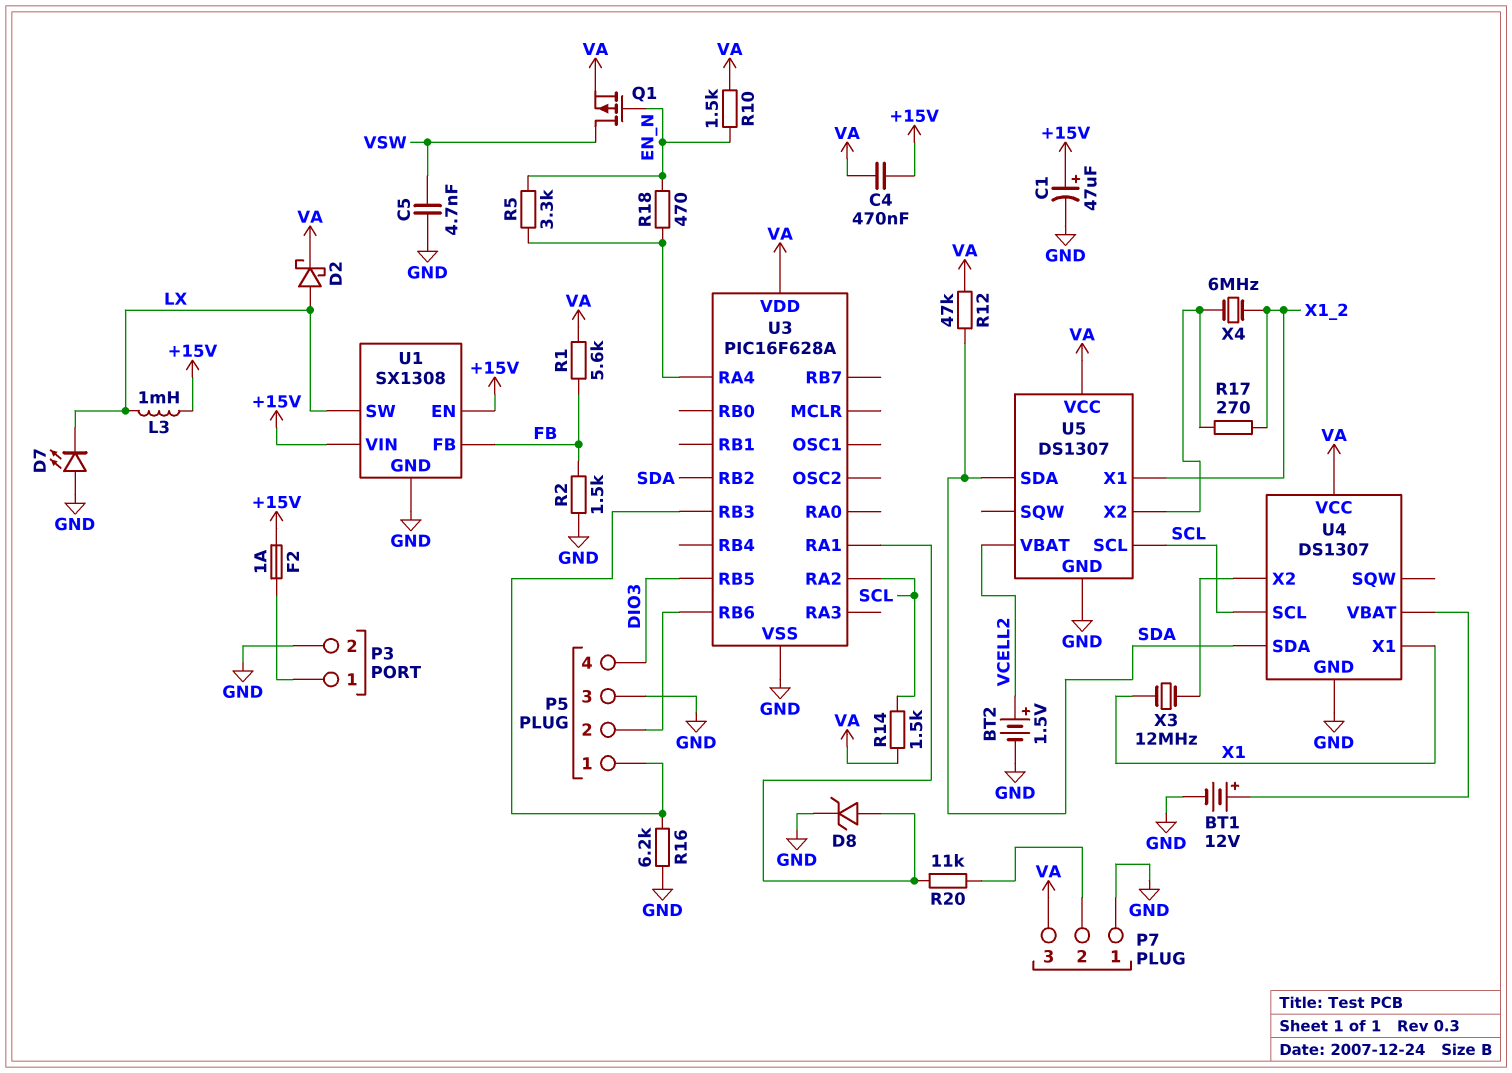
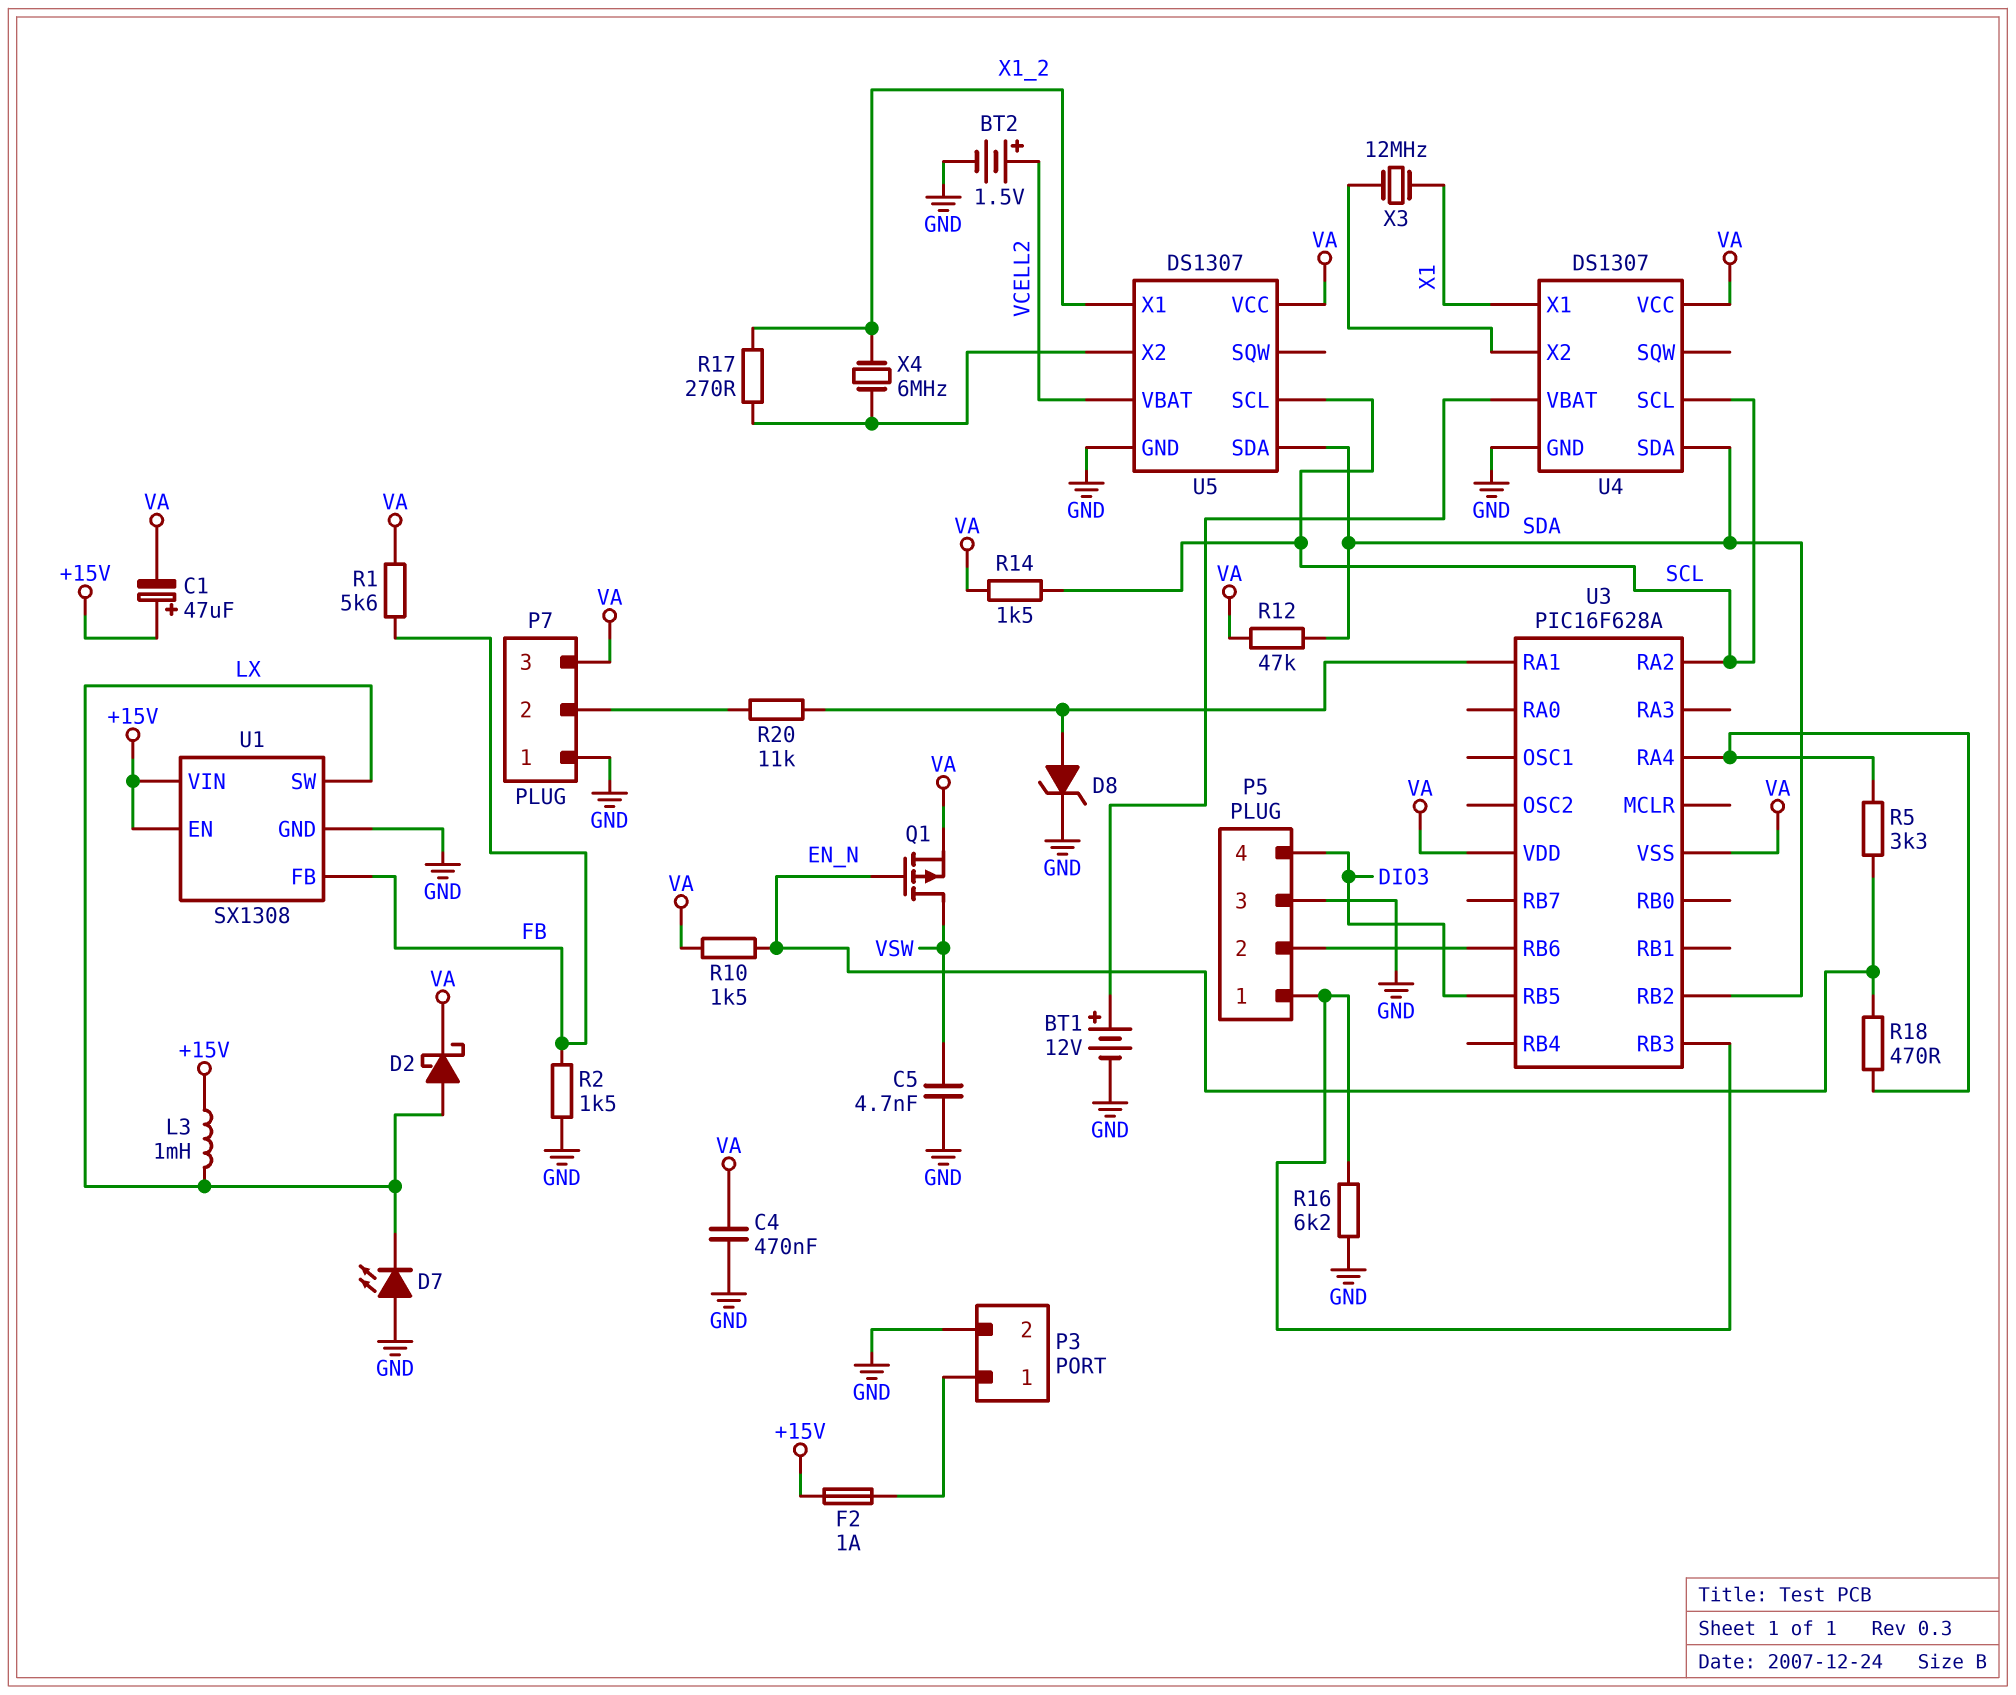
C1: 47uF (plus +15V, minus GND) -> 47uF (plus +15V, minus VA)
C4: 470nF (+15V, VA) -> 470nF (GND, VA)
U3 pin VSS: GND -> VA

